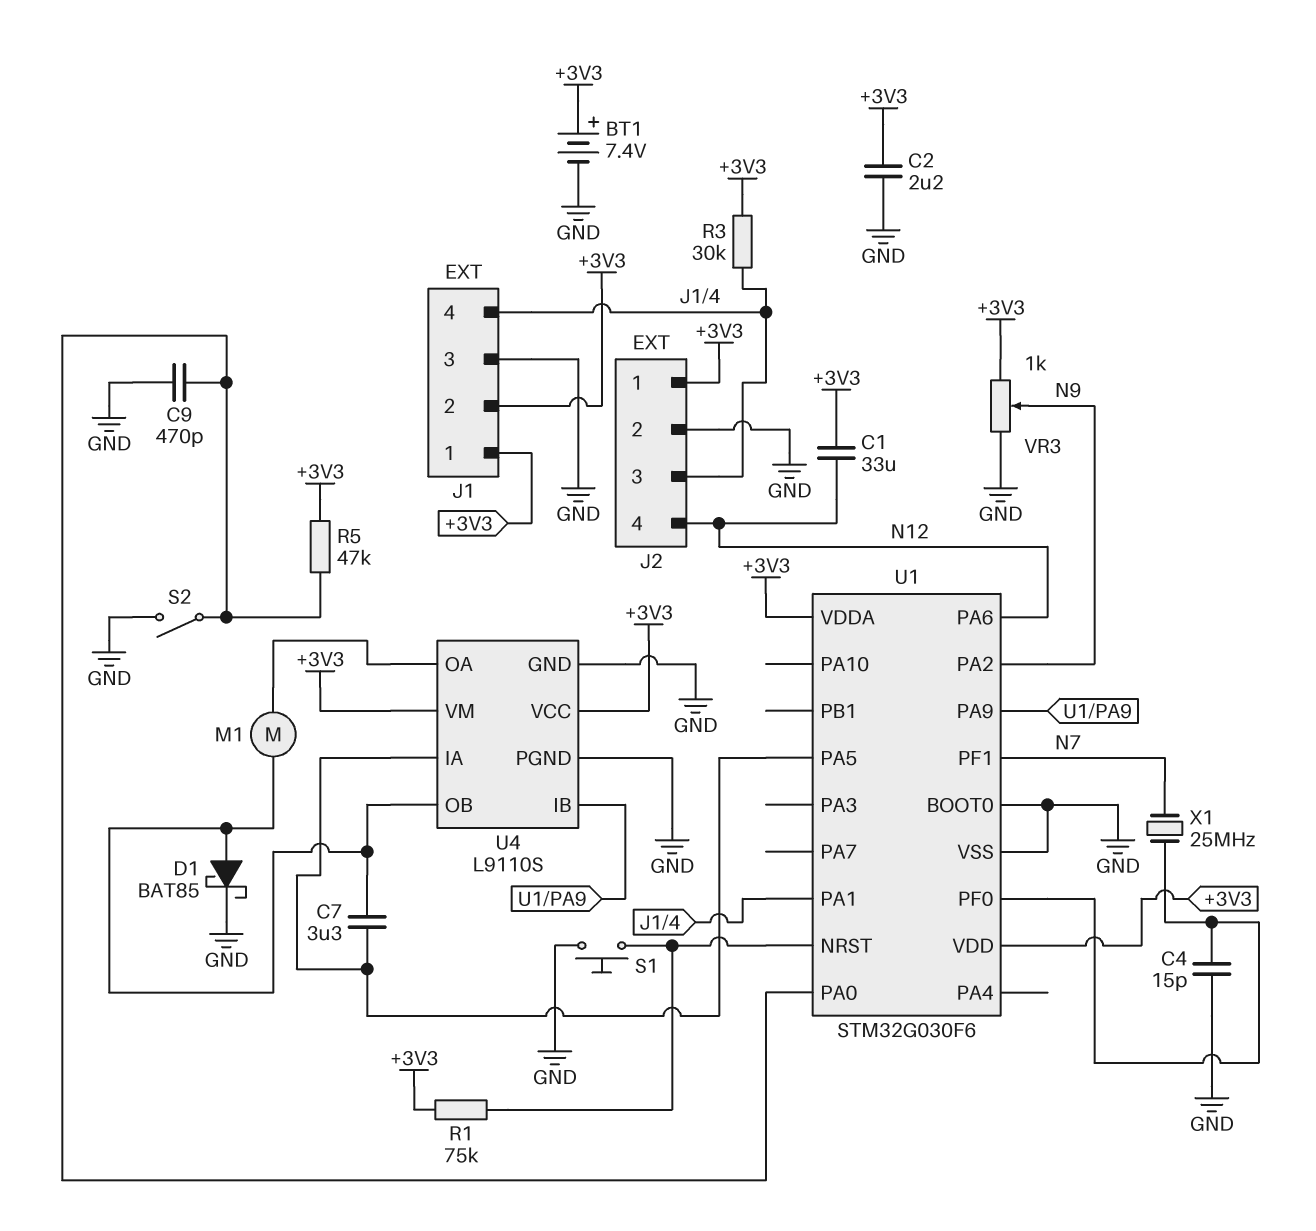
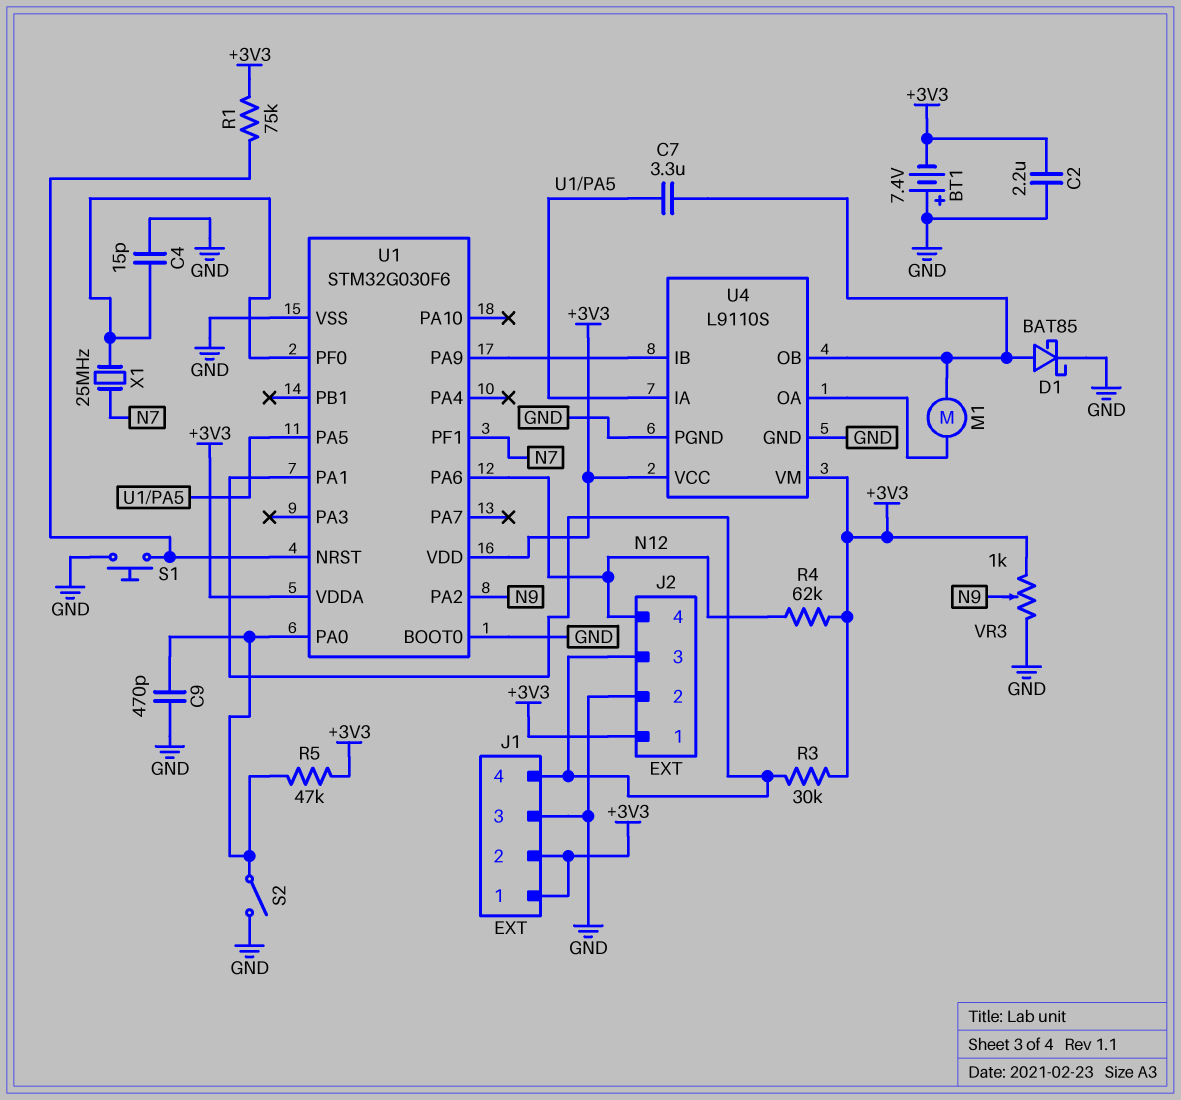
BT1: 7.4V (plus +3V3, minus GND) -> 7.4V (plus GND, minus +3V3)
C1: 33uF (+3V3, N12) -> none
R4: none -> 62k (+3V3, N12)

